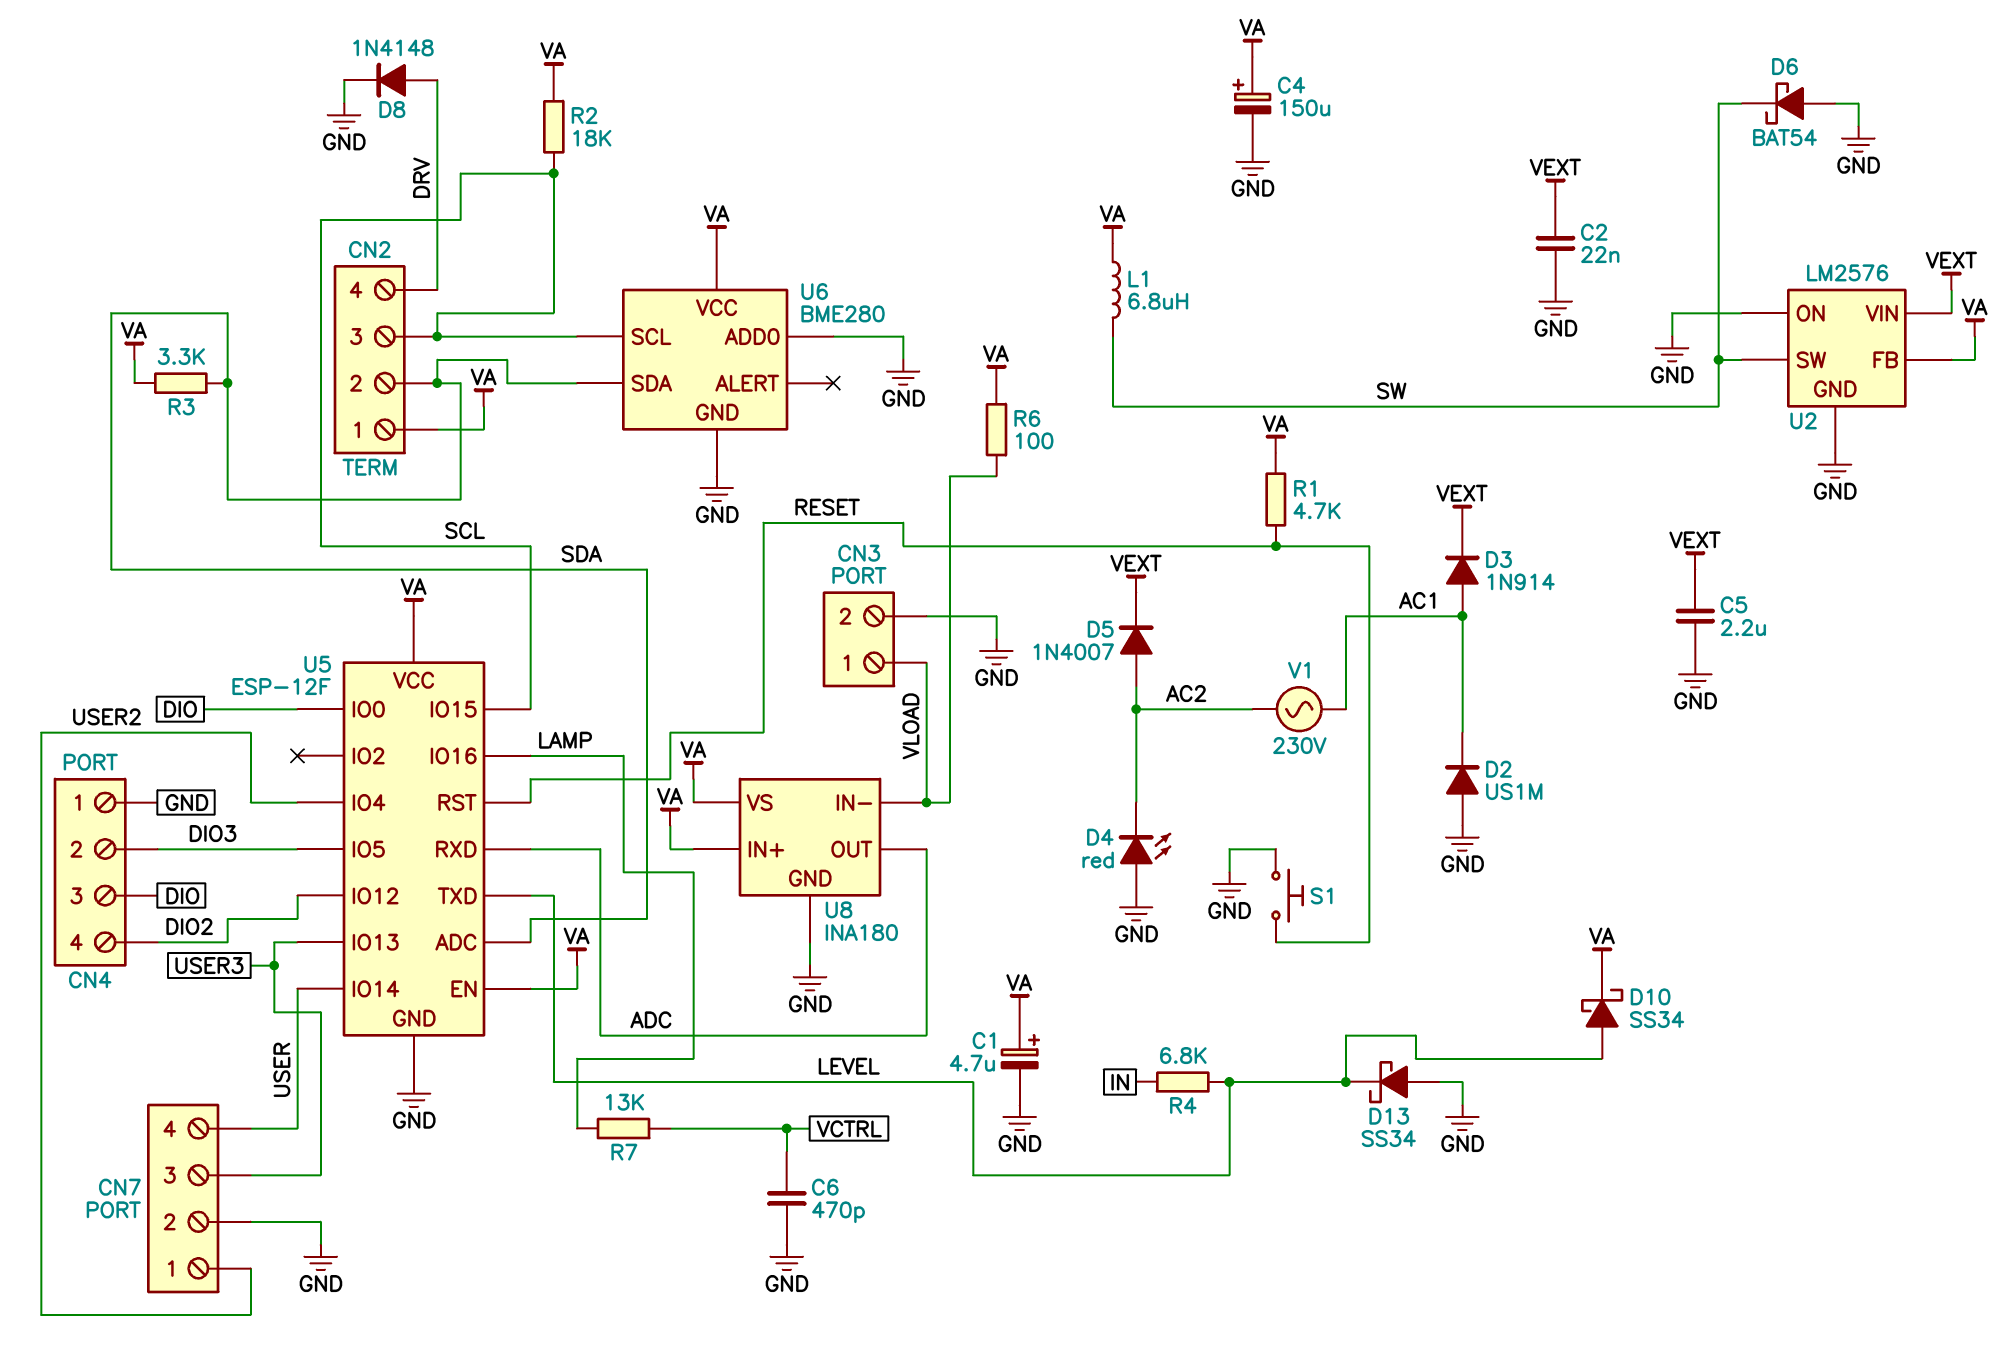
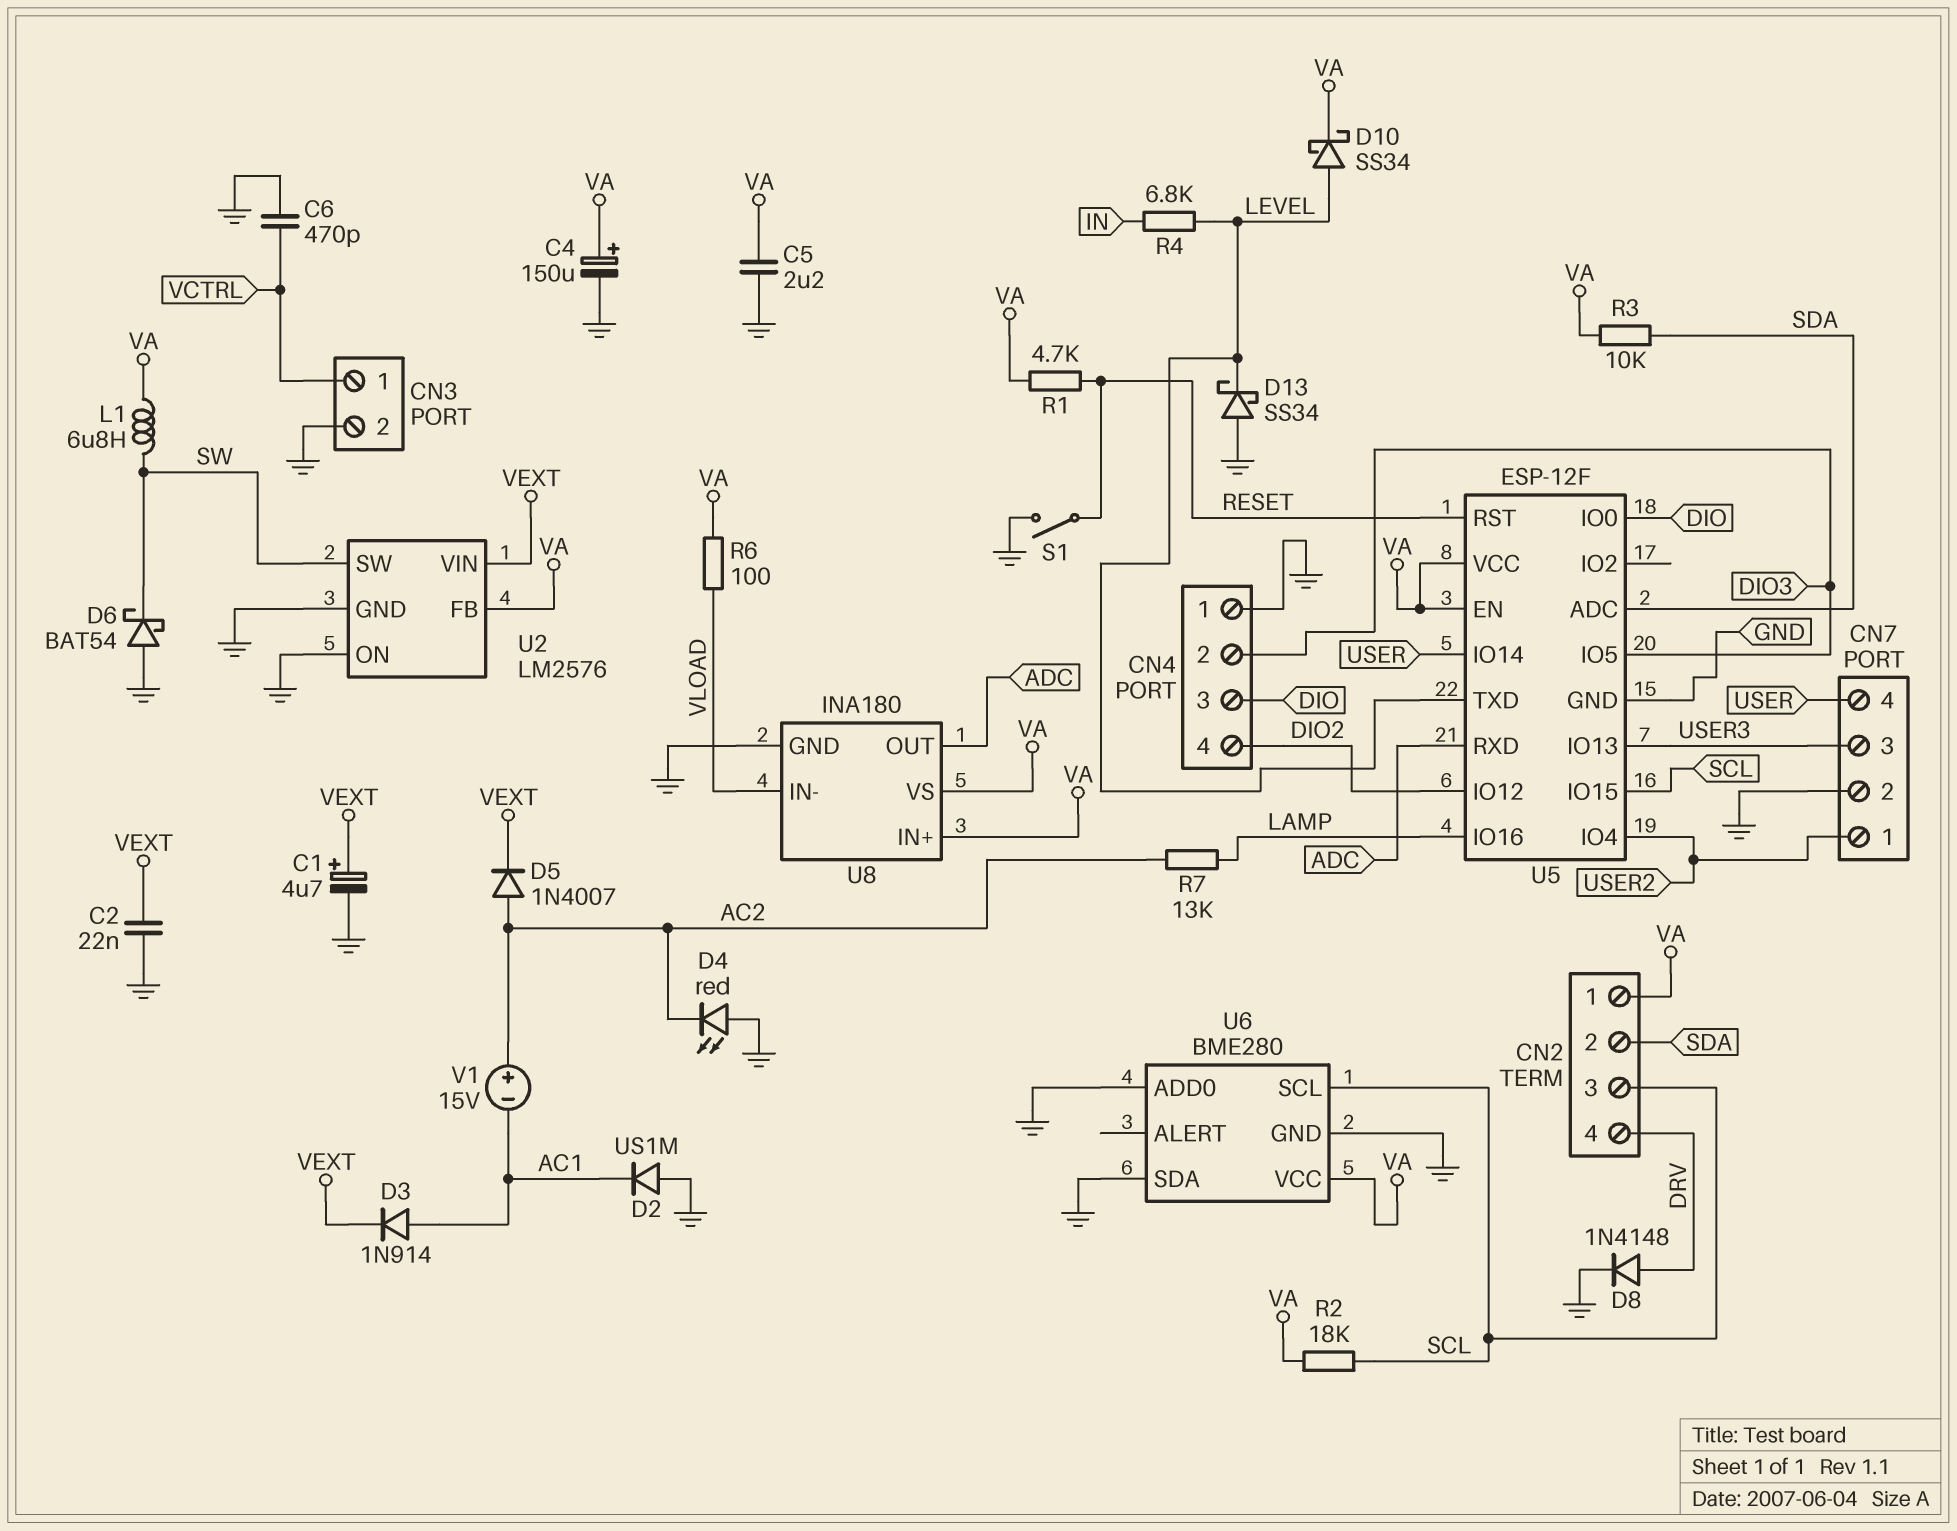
C1: 4.7uF (plus VA, minus GND) -> 4.7uF (plus VEXT, minus GND)
C5: 2.2uF (GND, VEXT) -> 2.2uF (GND, VA)
CN3 pin 1: VLOAD -> VCTRL
R3: 3.3k (SDA, VA) -> 10k (SDA, VA)
R7: 13k (LAMP, VCTRL) -> 13k (AC2, LAMP)
S1: button (GND, RESET) -> switch (GND, RESET)
U6 pin SDA: SDA -> GND
V1: AC 230V (AC1, AC2) -> 15V (plus AC2, minus AC1)

